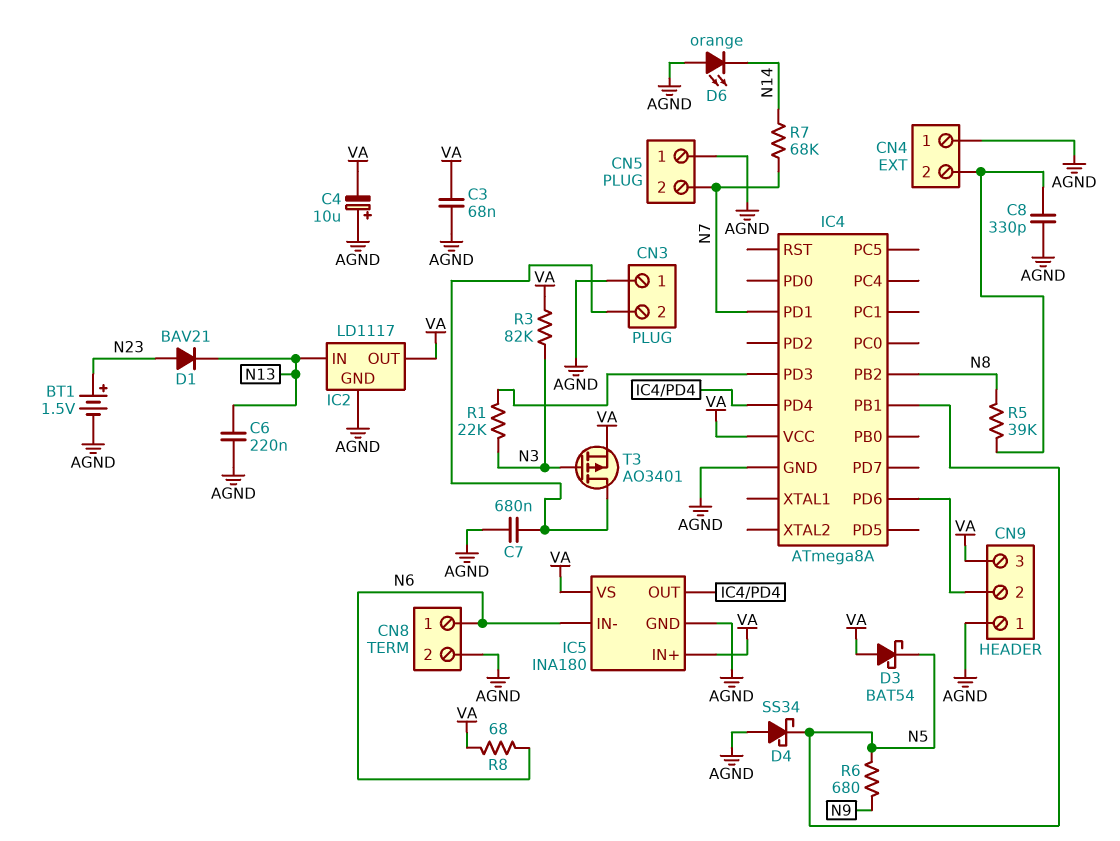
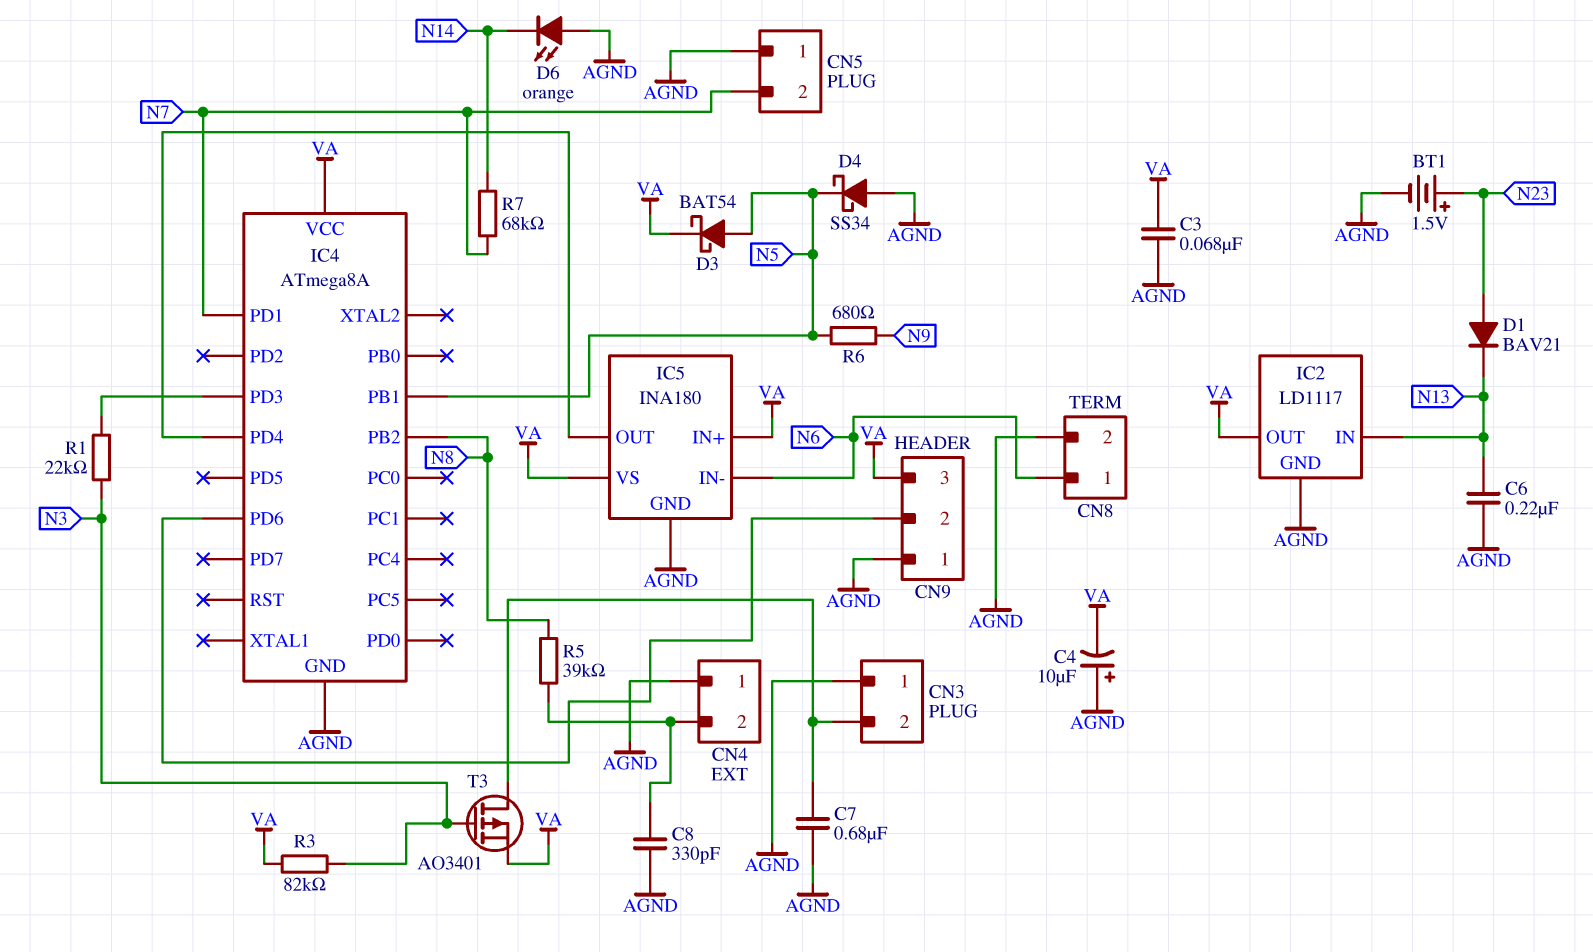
D3: schottky BAT54 (A VA, K N5) -> schottky BAT54 (A N5, K VA)
R8: 68 (N6, VA) -> none

